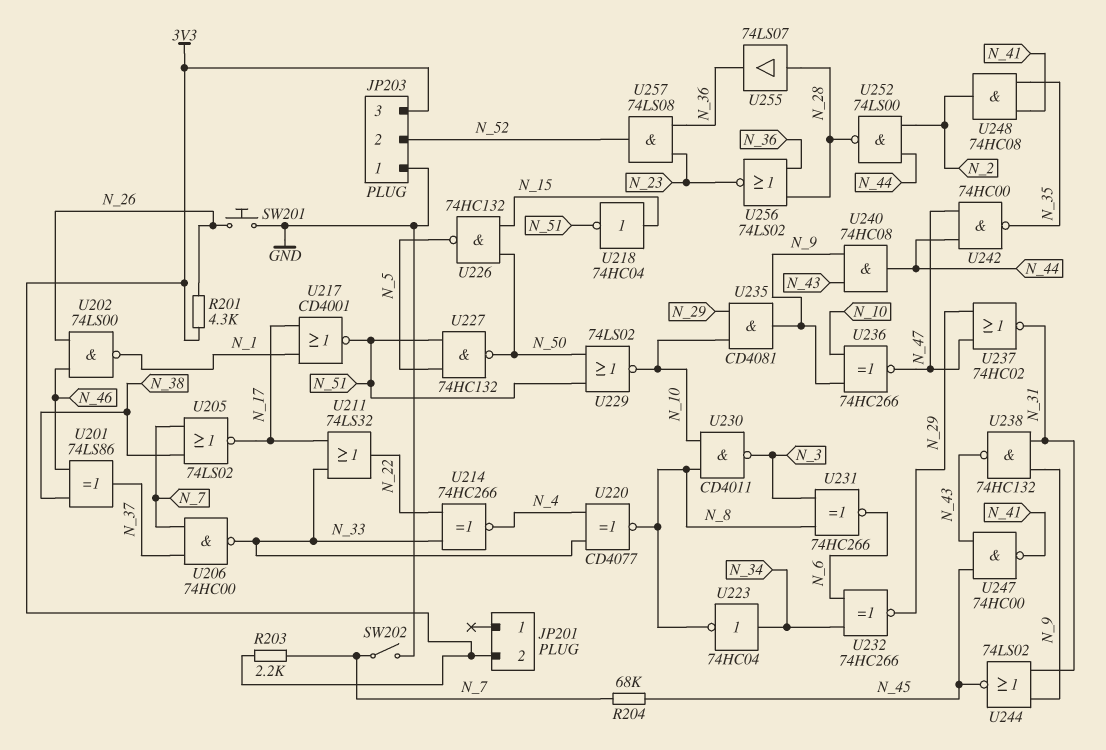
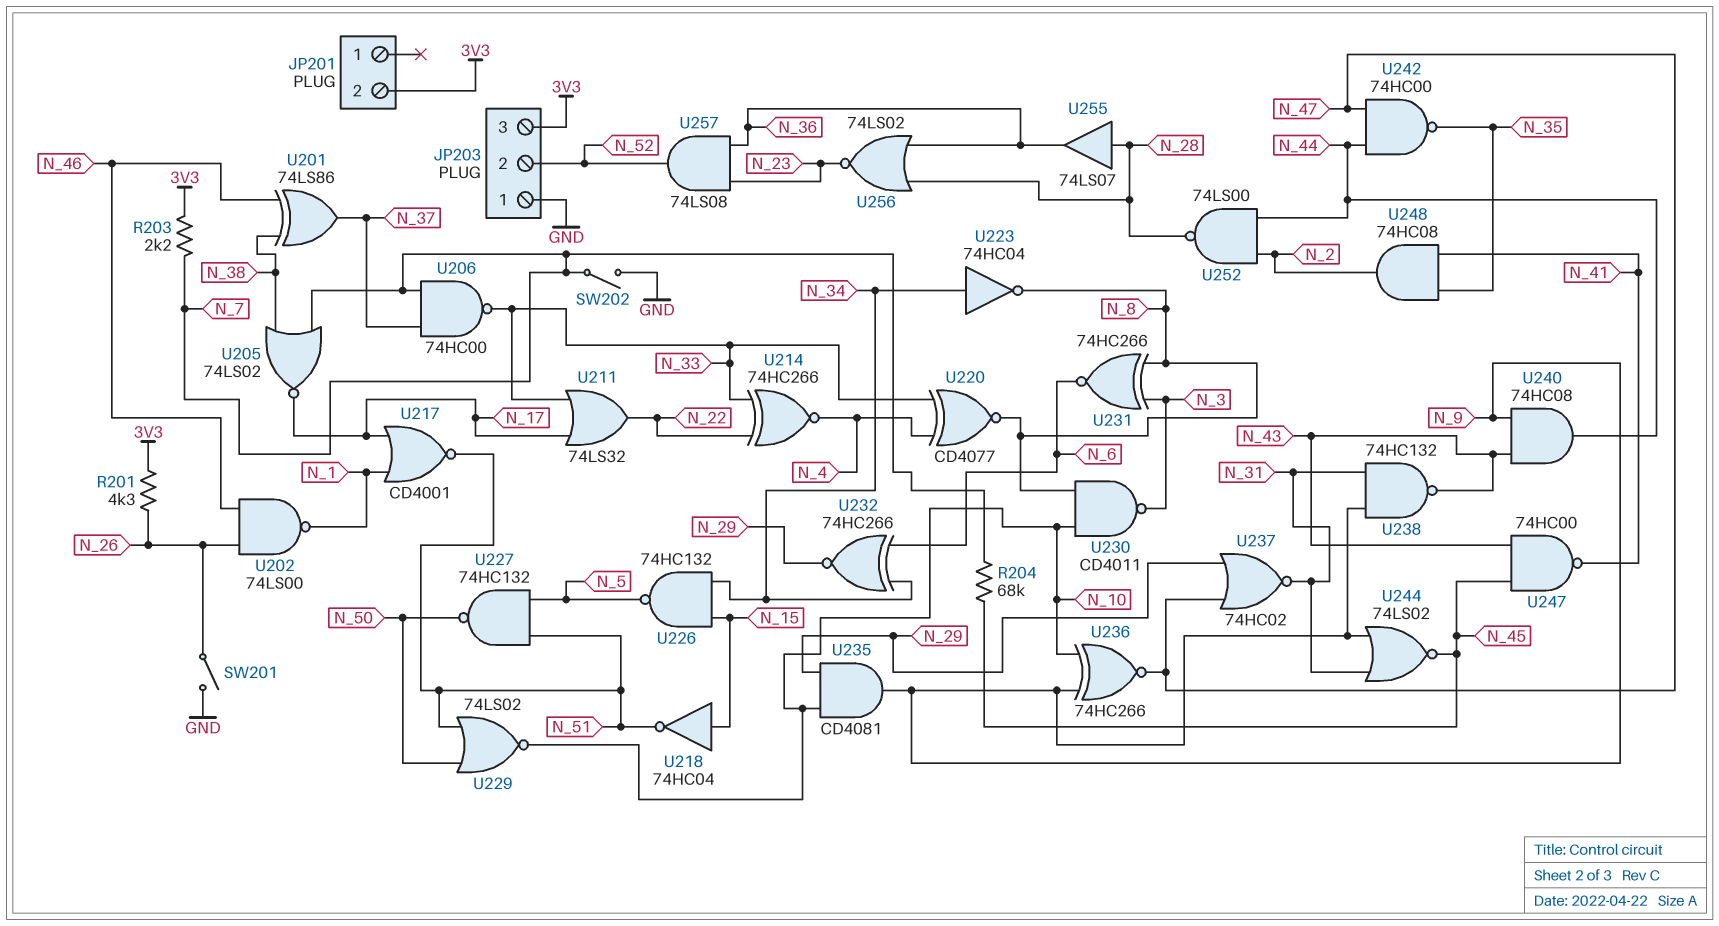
SW201: button (GND, N_26) -> switch (GND, N_26)
U226: NAND 74HC132 (in N_15, in N_50, out N_5) -> NAND 74HC132 (in N_15, in N_34, out N_5)

